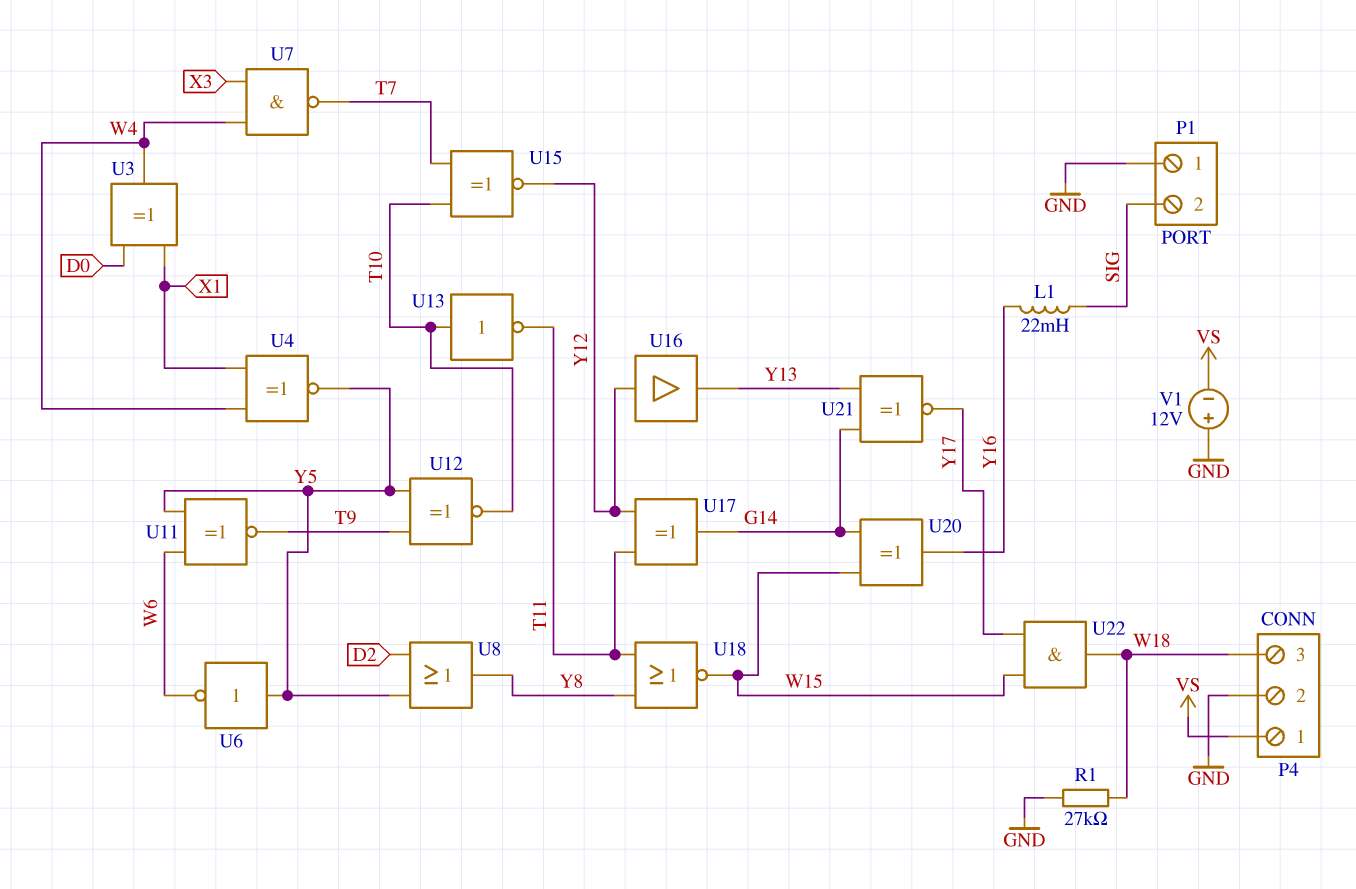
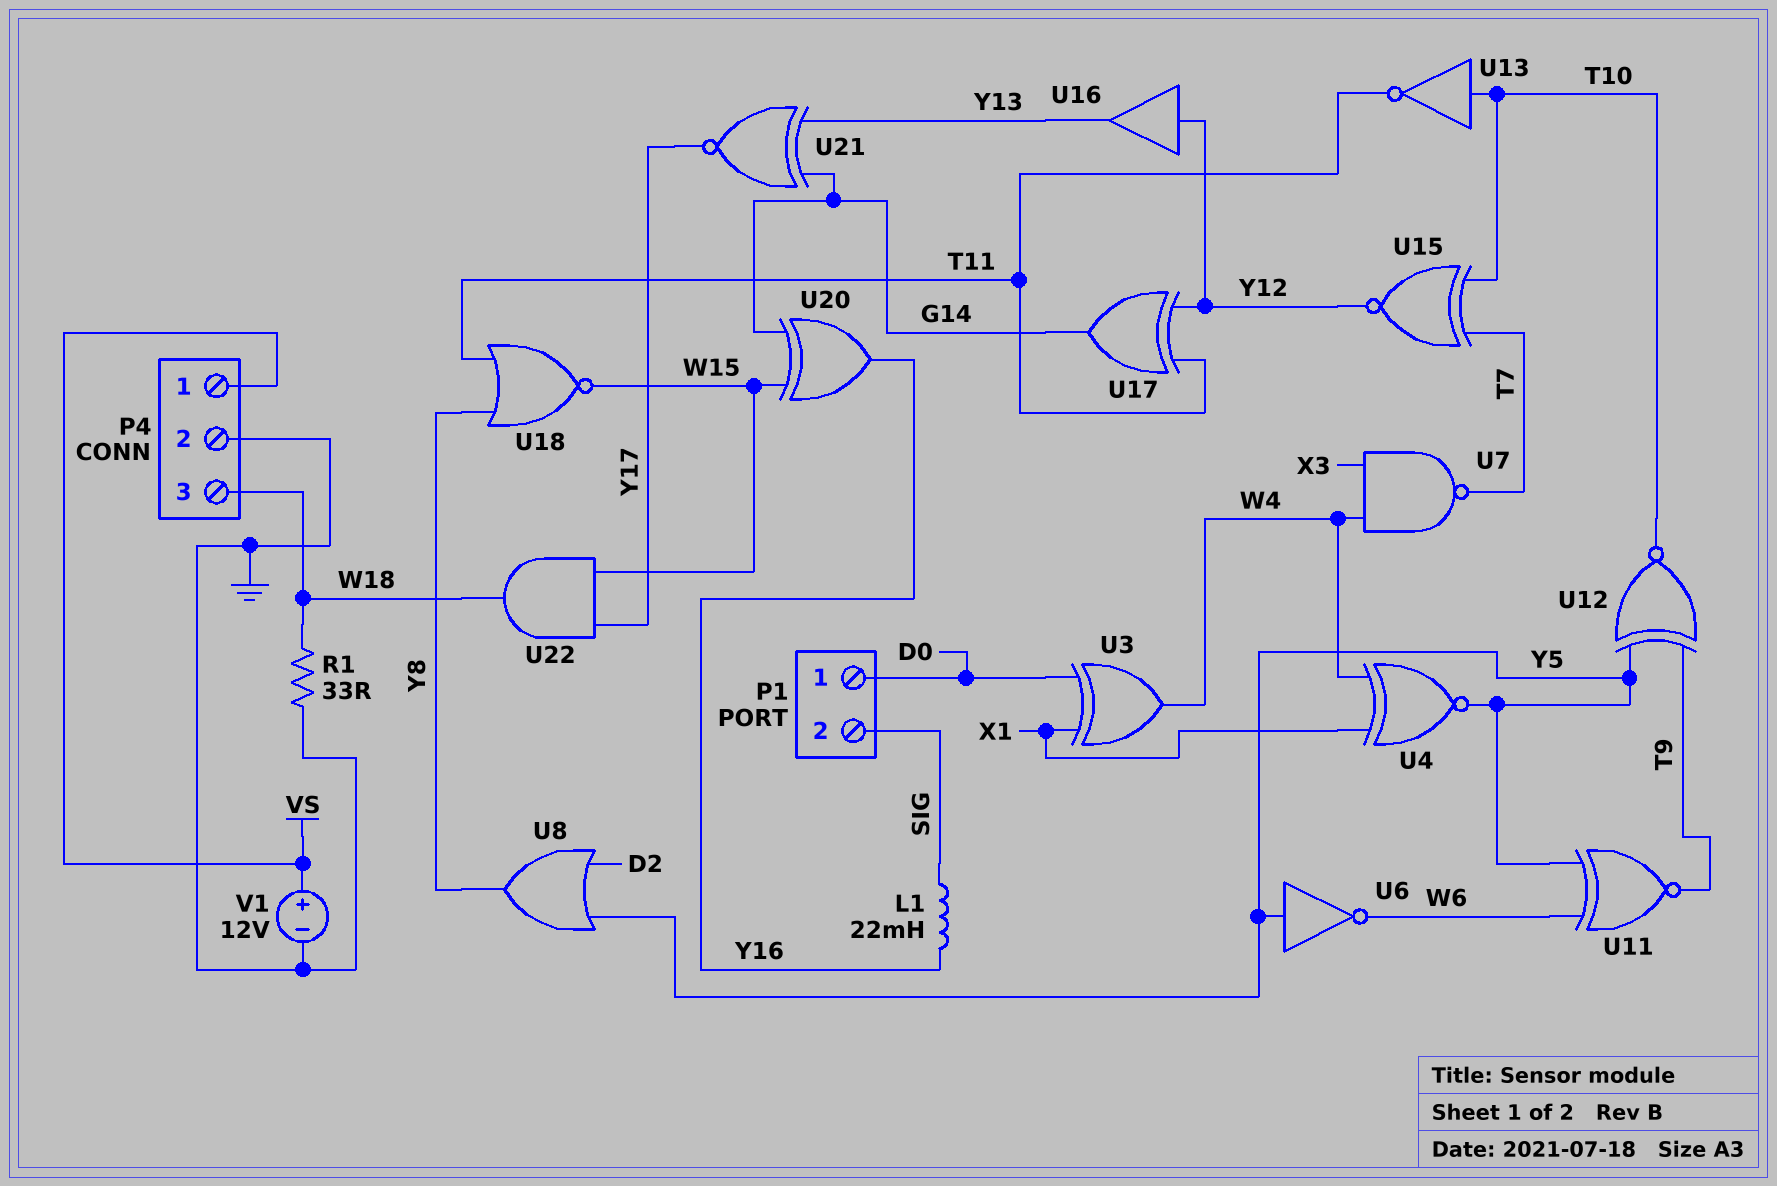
P1 pin 1: GND -> D0
R1: 27k (GND, W18) -> 33 (GND, W18)
V1: 12V (plus GND, minus VS) -> 12V (plus VS, minus GND)

